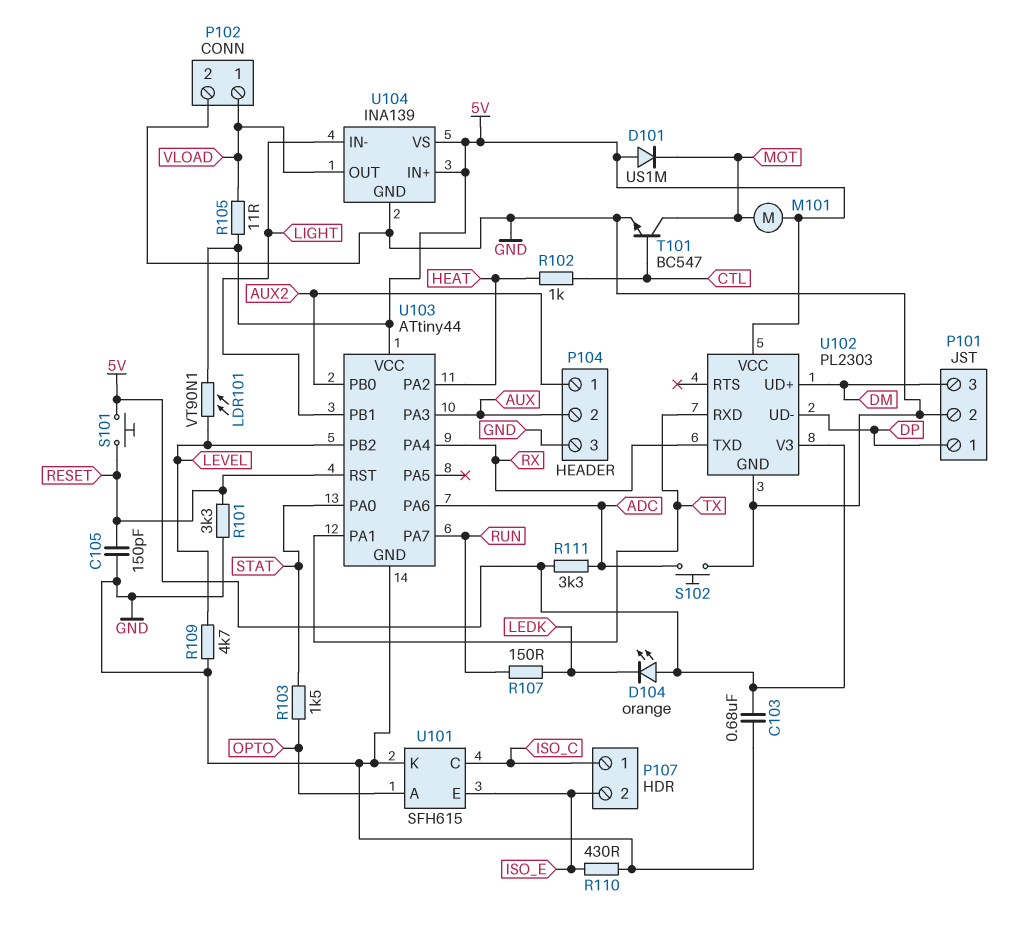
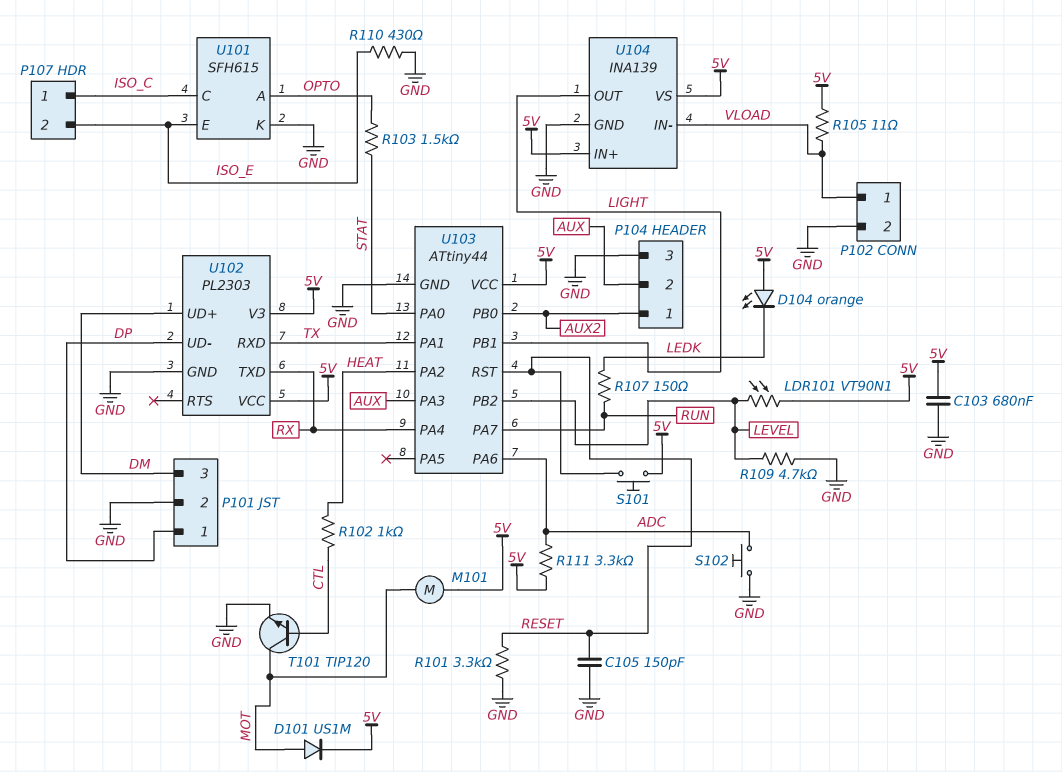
D101: diode US1M (A 5V, K MOT) -> diode US1M (A MOT, K 5V)
T101: NPN BC547 (B CTL, C MOT, E GND) -> NPN TIP120 (B CTL, C MOT, E GND)
U104 pin IN-: LIGHT -> VLOAD
U104 pin OUT: VLOAD -> LIGHT

